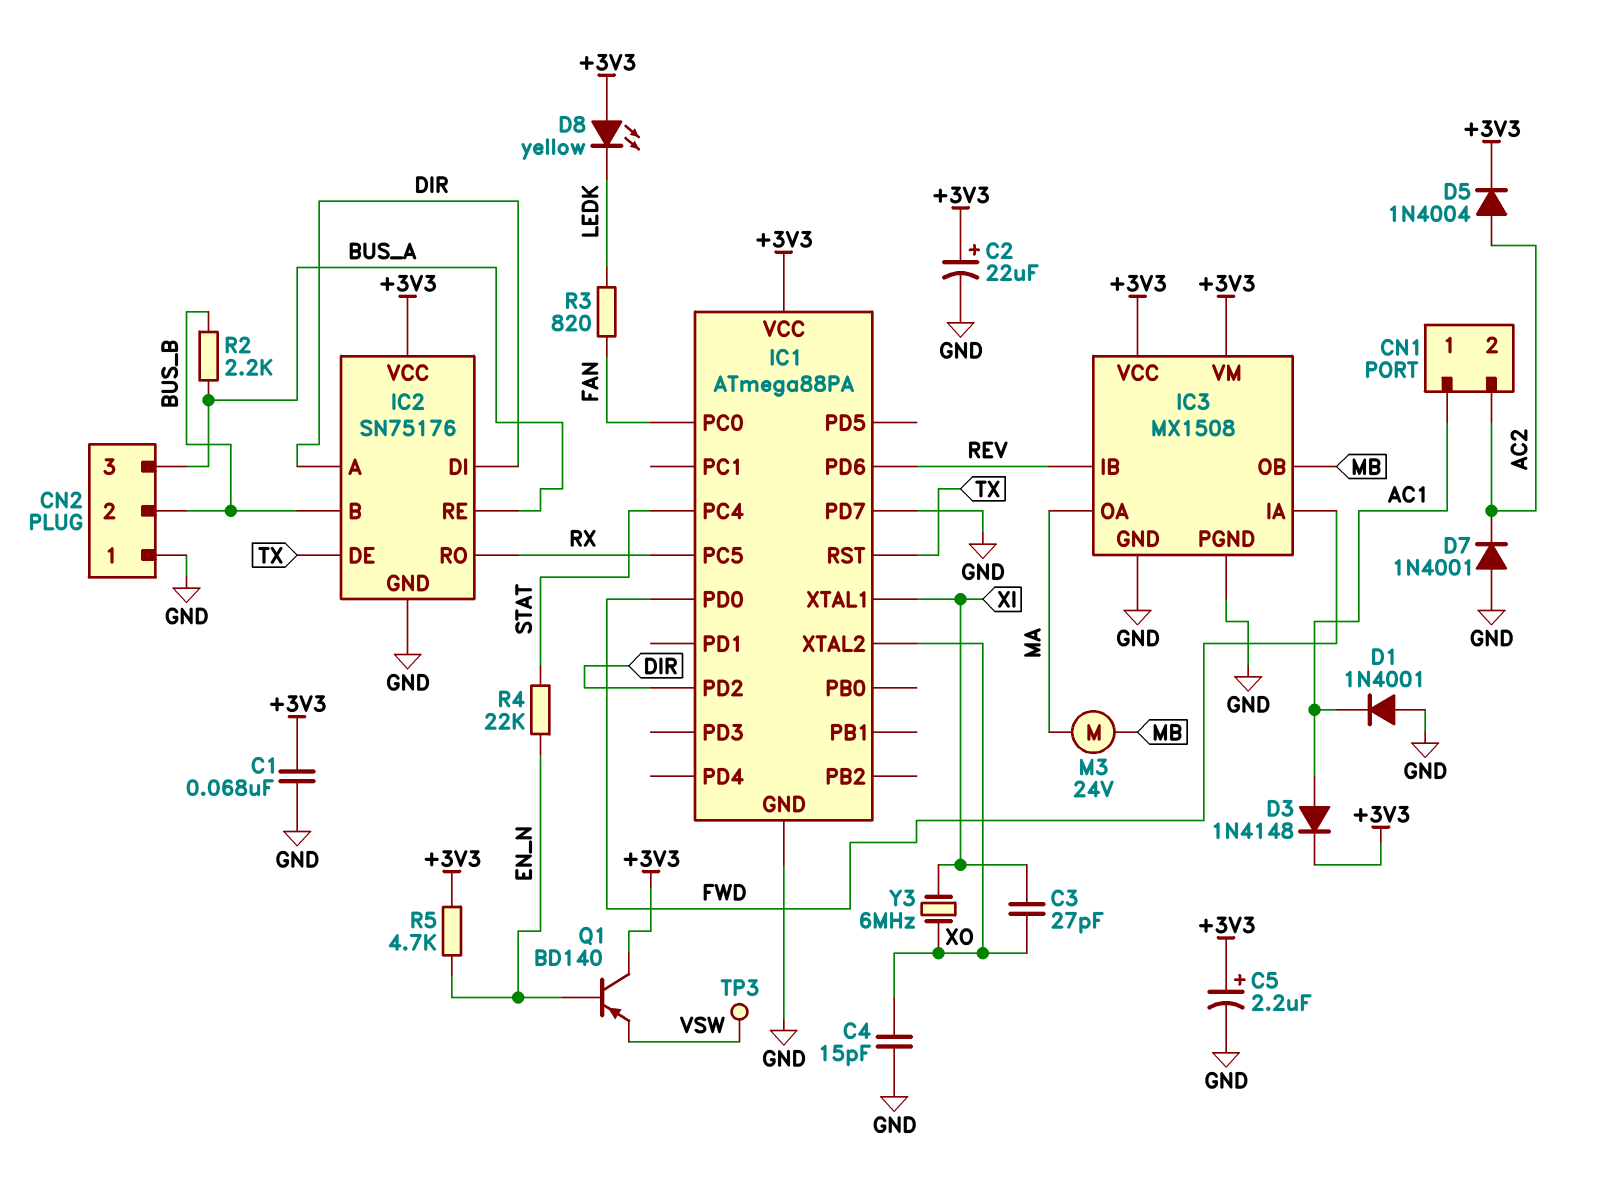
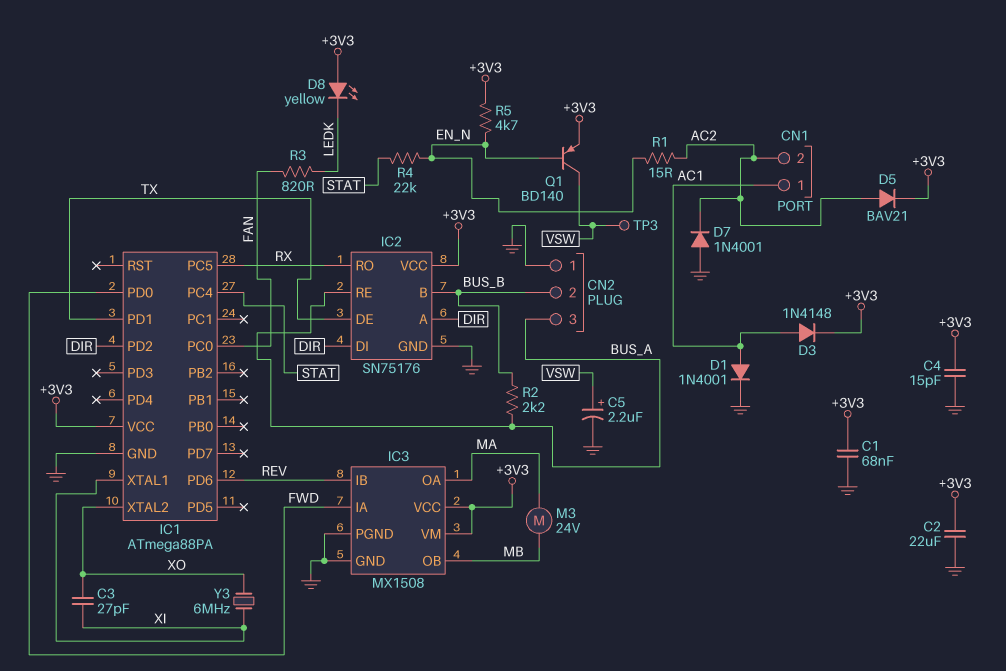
C2: 22uF (plus +3V3, minus GND) -> 22uF (+3V3, GND)
C4: 15pF (GND, XO) -> 15pF (+3V3, GND)
C5: 2.2uF (plus +3V3, minus GND) -> 2.2uF (plus VSW, minus GND)
D1: diode 1N4001 (A GND, K AC1) -> diode 1N4001 (A AC1, K GND)
D5: diode 1N4004 (A AC2, K +3V3) -> diode BAV21 (A AC2, K +3V3)
IC1 pin PD1: none -> TX
IC1 pin PD7: GND -> none
IC1 pin RST: TX -> none
Q1: PNP BD140 (B EN_N, C +3V3, E VSW) -> PNP BD140 (B EN_N, C VSW, E +3V3)
R1: none -> 15 (AC2, EN_N)

